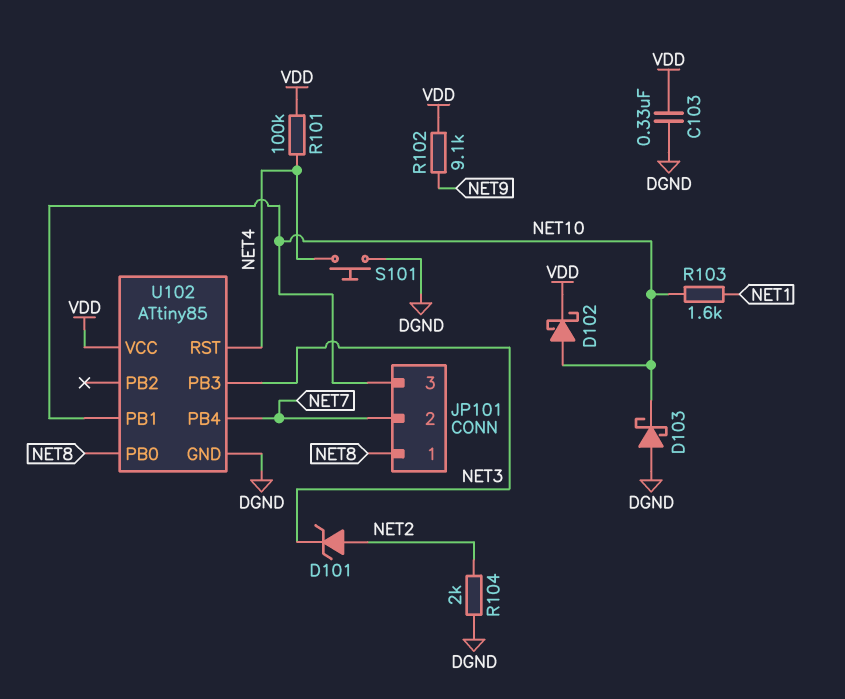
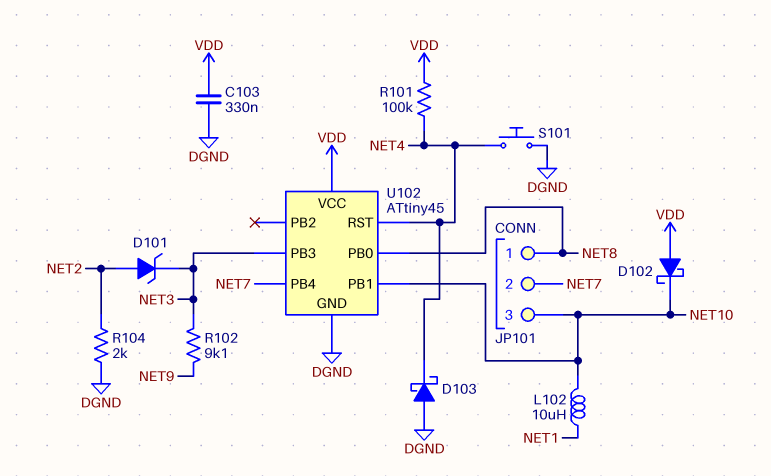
D102: schottky (A NET10, K VDD) -> schottky (A VDD, K NET10)
D103: schottky (A DGND, K NET10) -> schottky (A DGND, K NET4)
L102: none -> 10uH (NET1, NET10)
R102: 9.1k (NET9, VDD) -> 9.1k (NET3, NET9)
R103: 1.6k (NET1, NET10) -> none
U102: ATtiny85 -> ATtiny45

